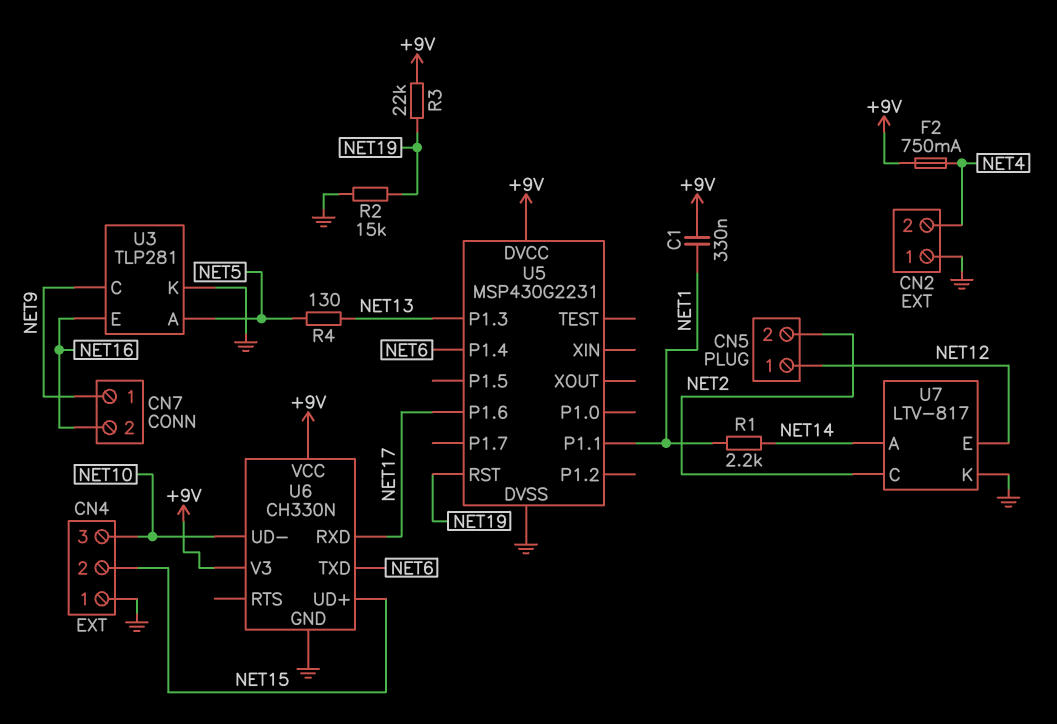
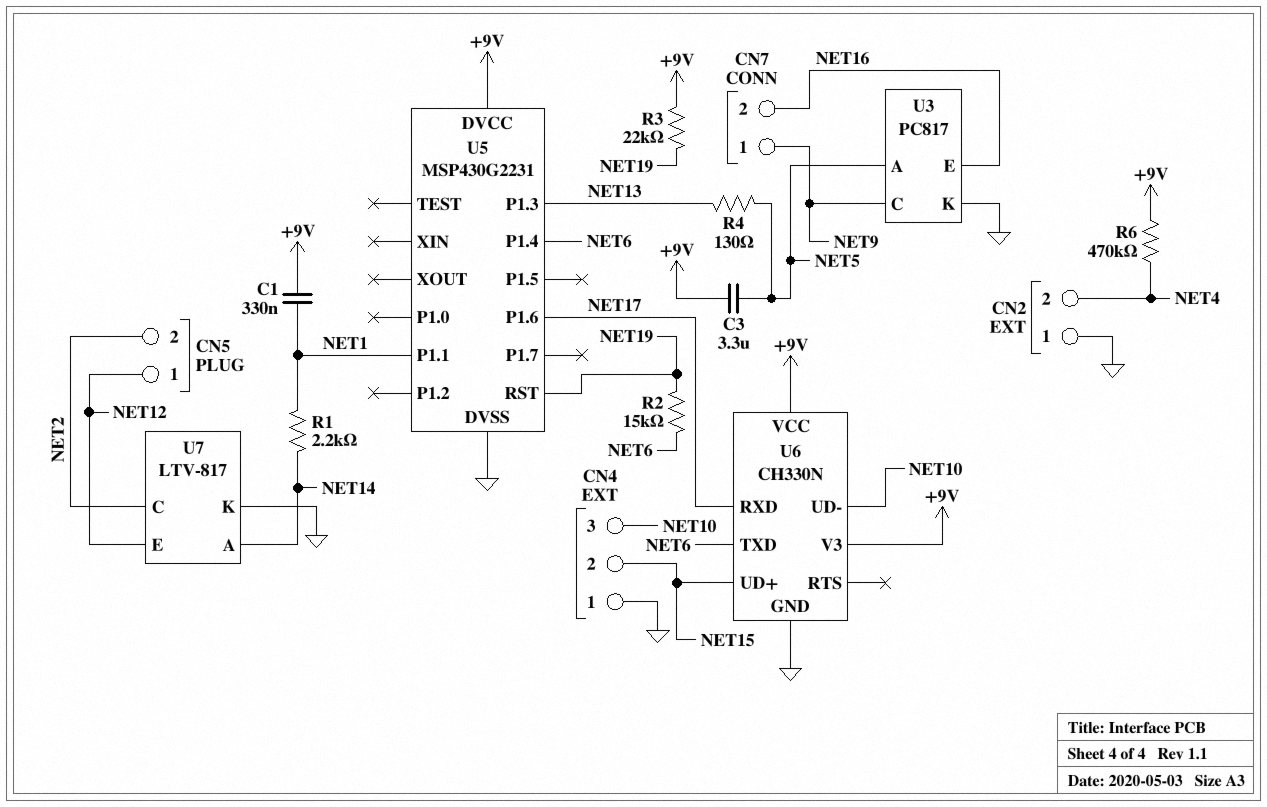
C3: none -> 3.3uF (+9V, NET5)
F2: 750mA (+9V, NET4) -> none
R2: 15k (GND, NET19) -> 15k (NET6, NET19)
R6: none -> 470k (+9V, NET4)
U3: TLP281 -> PC817

